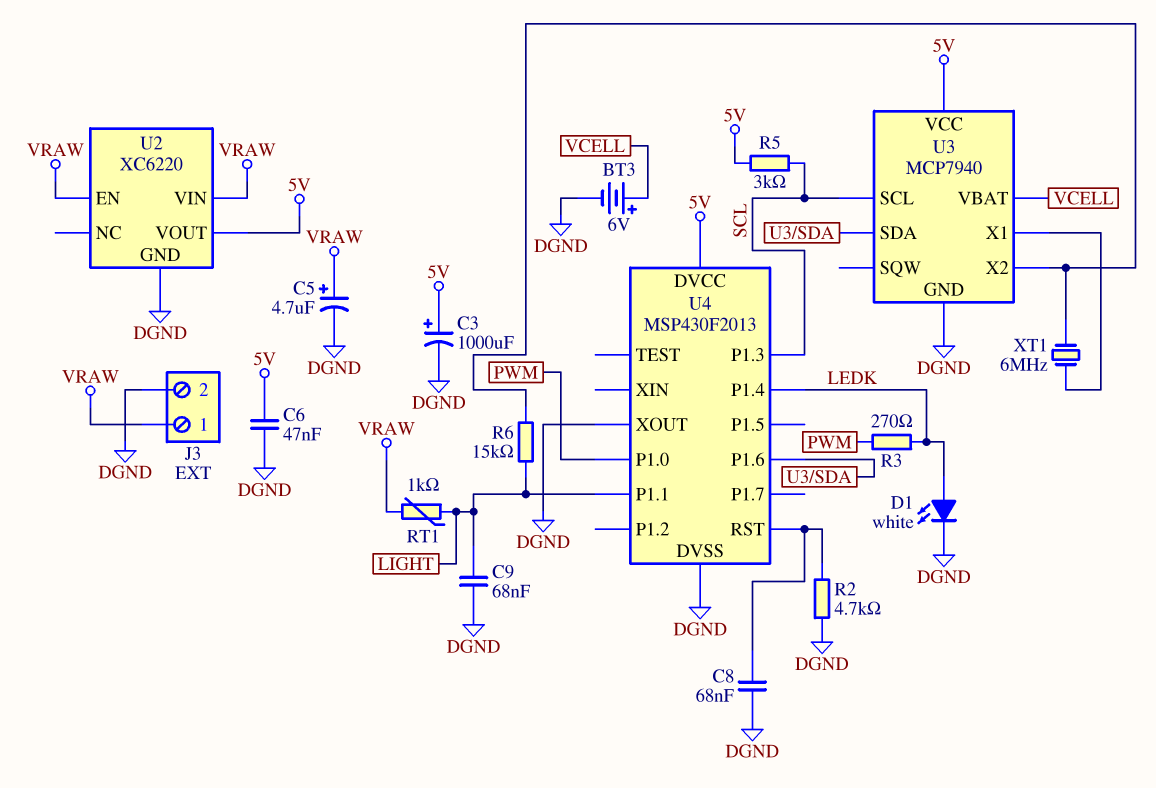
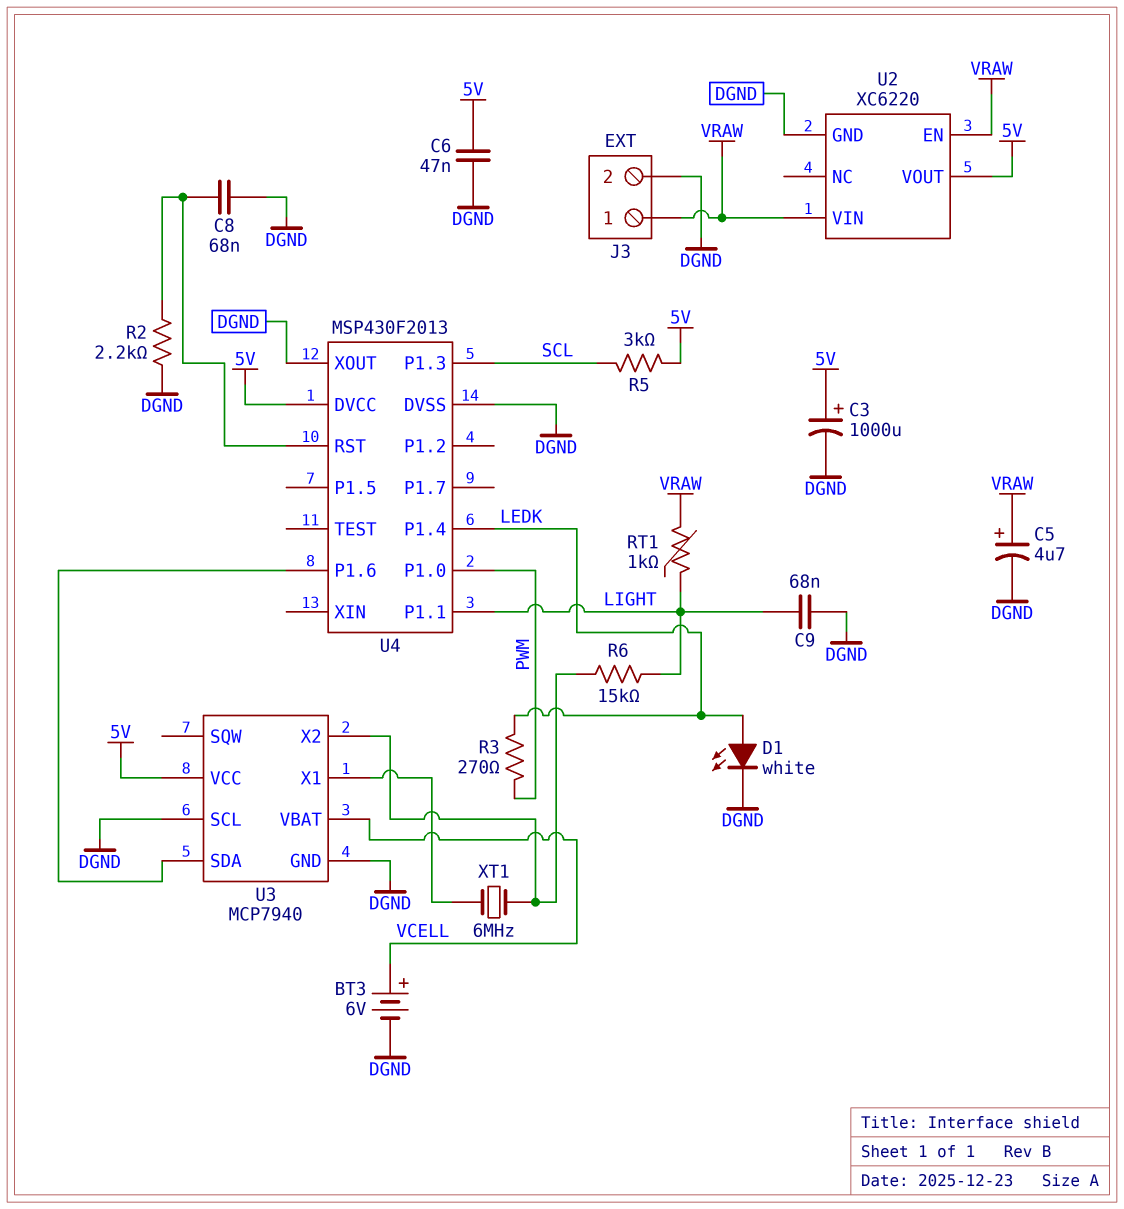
R2: 4.7k (DGND, U4/RST) -> 2.2k (DGND, U4/RST)
U3 pin SCL: SCL -> DGND

